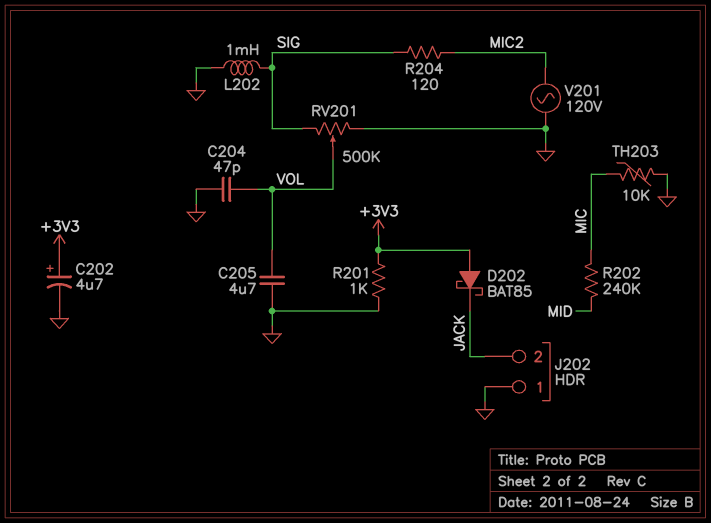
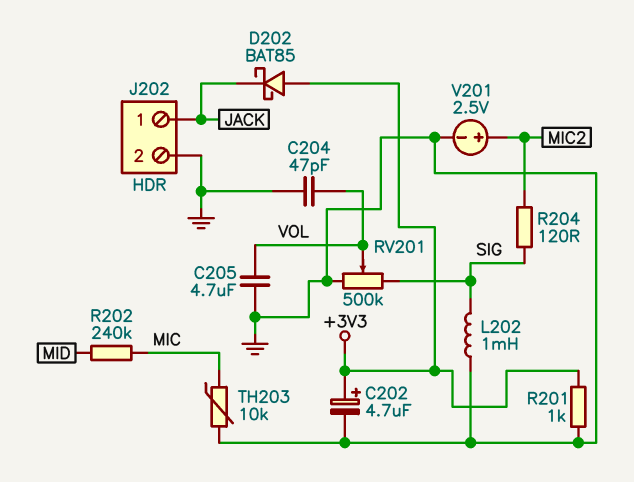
J202 pin 1: GND -> JACK
J202 pin 2: JACK -> GND
V201: AC 120V (GND, MIC2) -> 2.5V (plus MIC2, minus GND)

